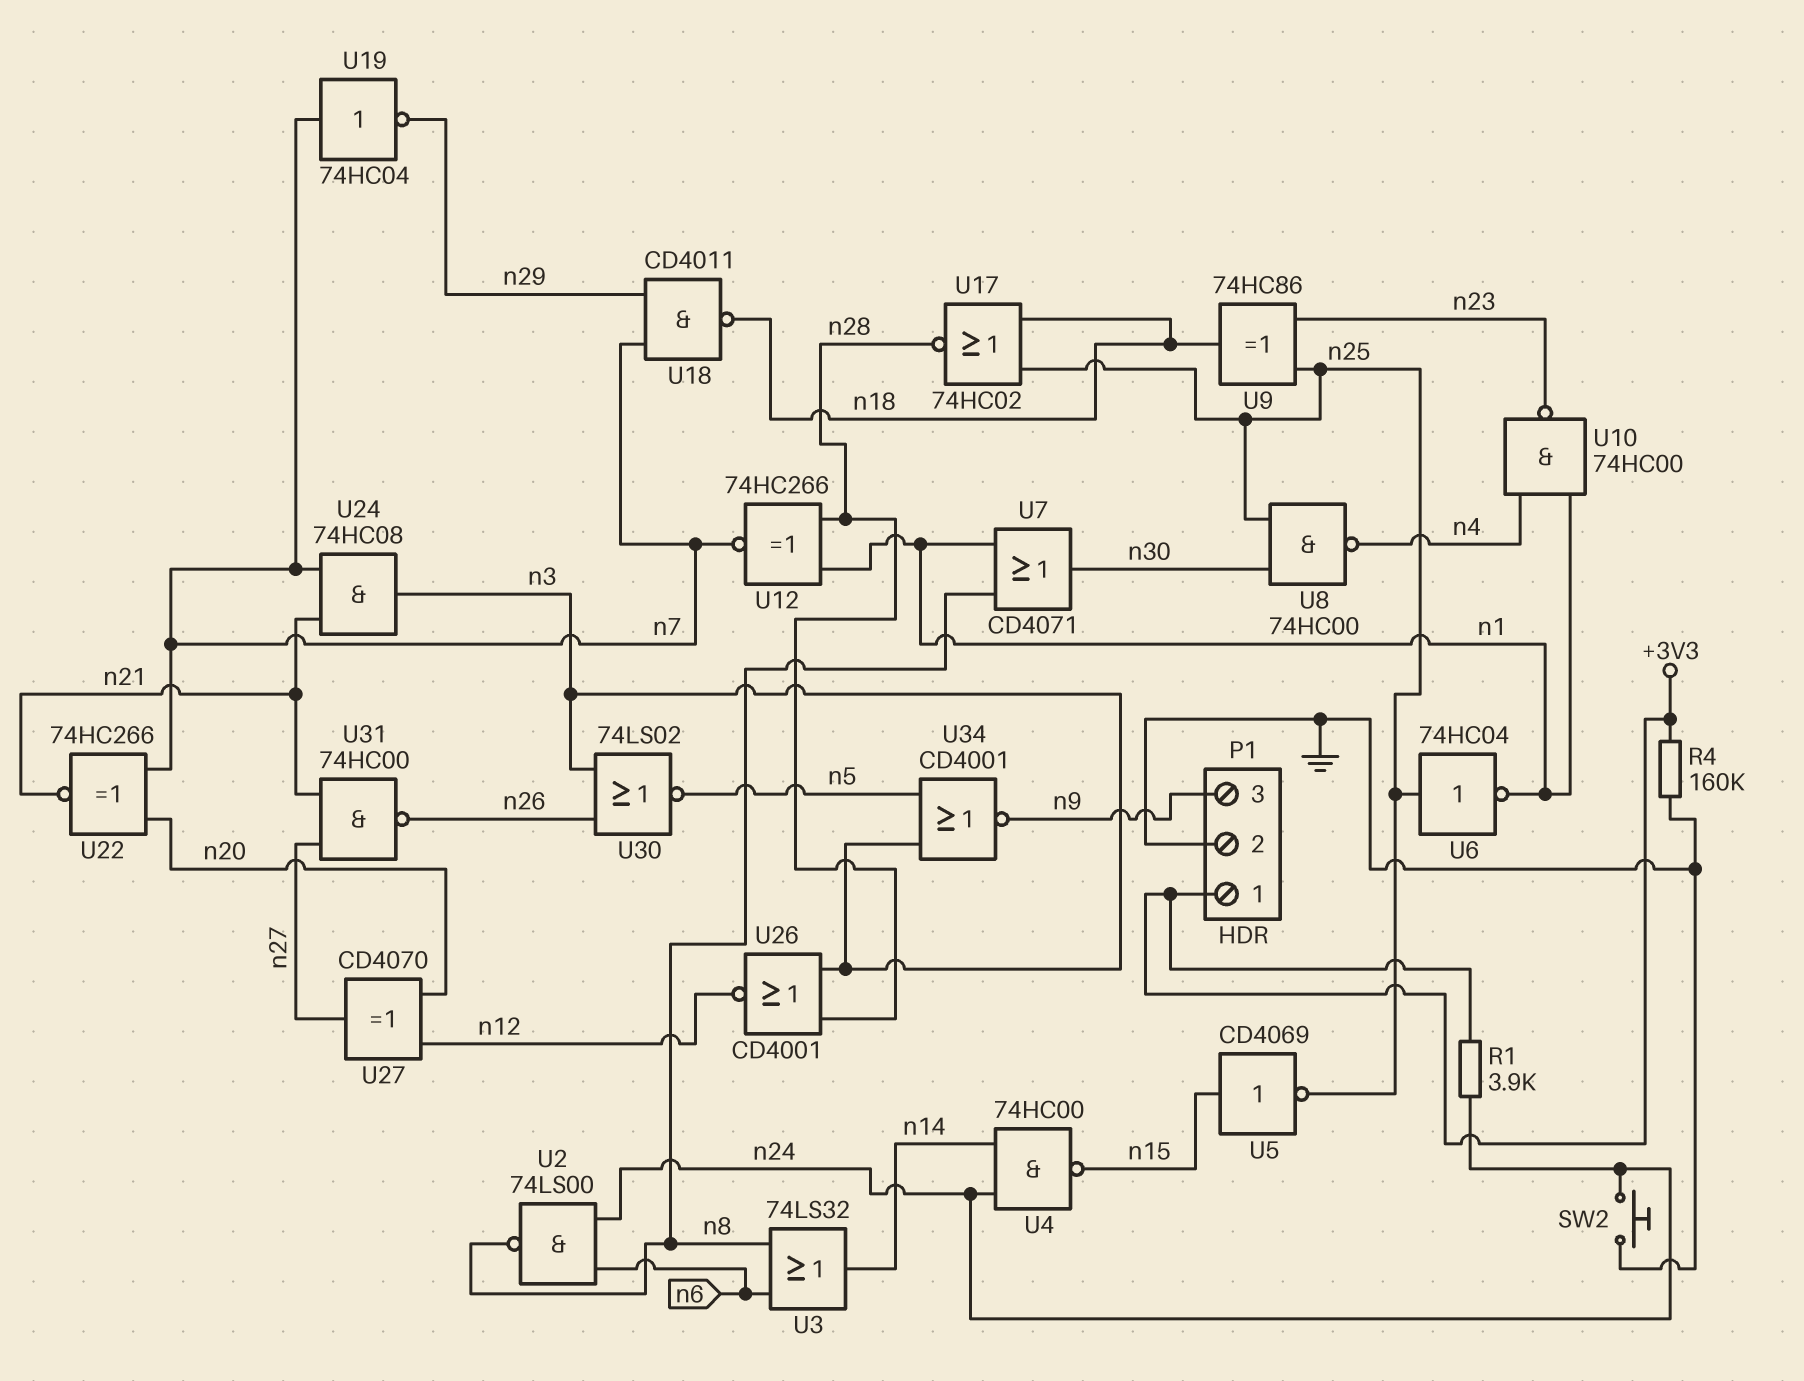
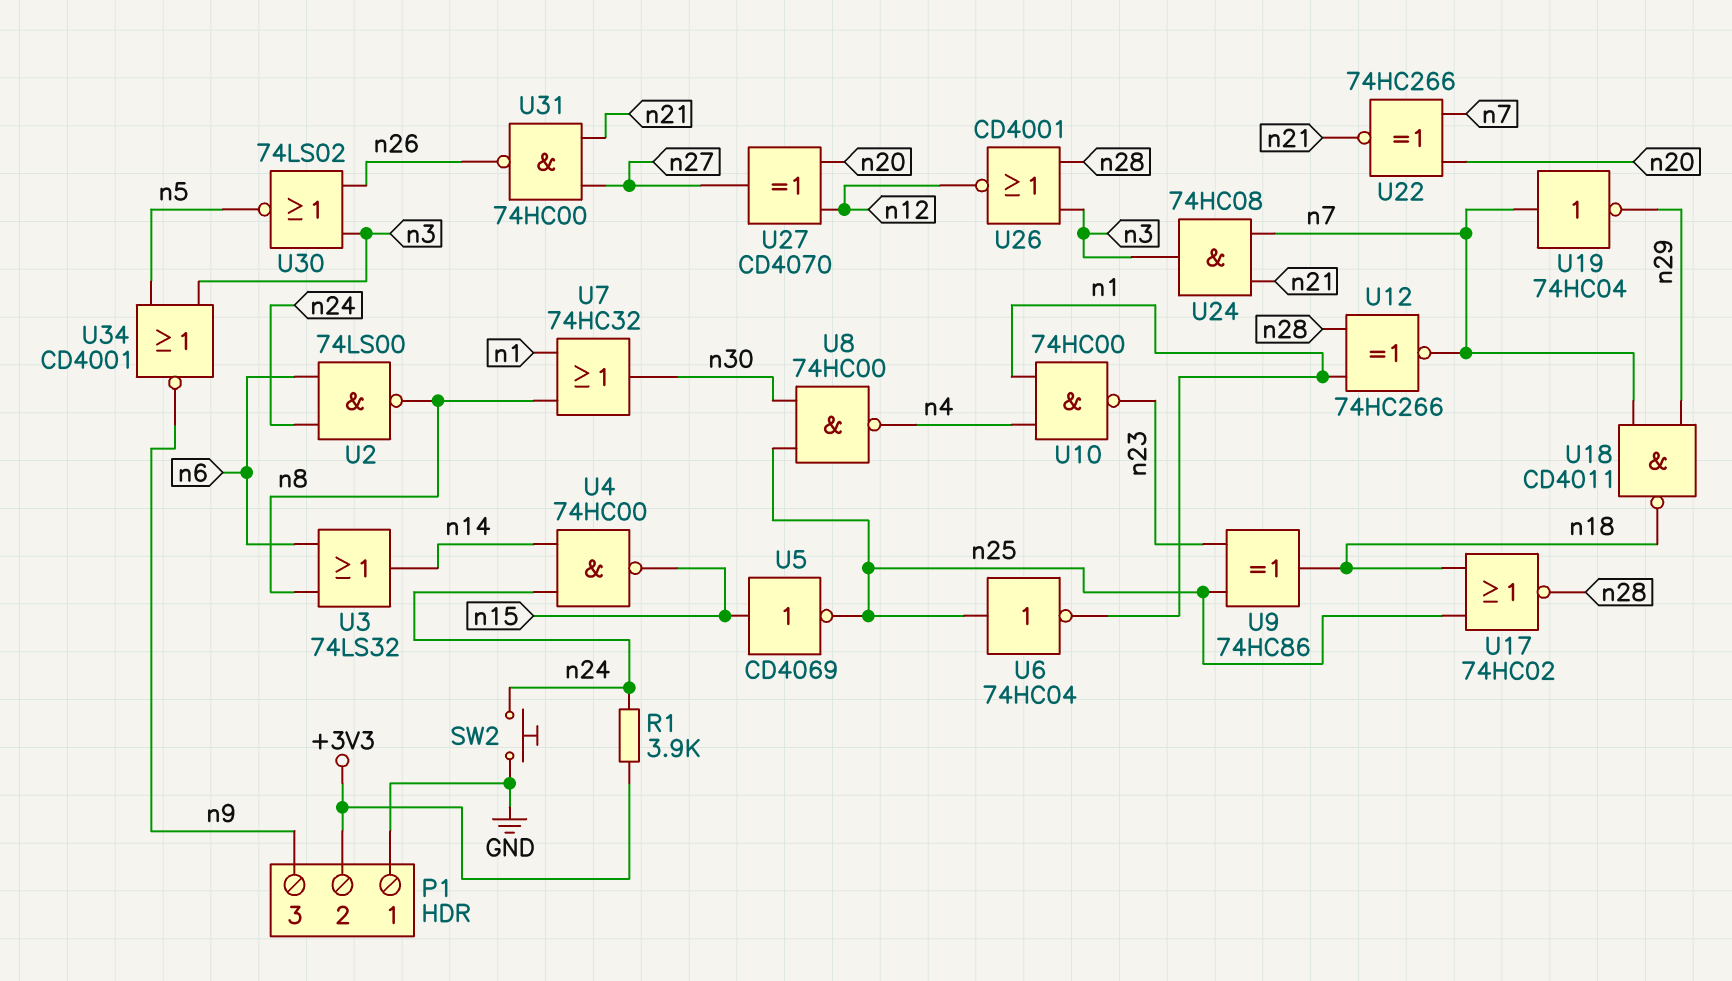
P1 pin 1: +3V3 -> GND
P1 pin 2: GND -> +3V3
R4: 160k (+3V3, GND) -> none
U7: OR CD4071 (in n1, in n8, out n30) -> OR 74HC32 (in n1, in n8, out n30)

